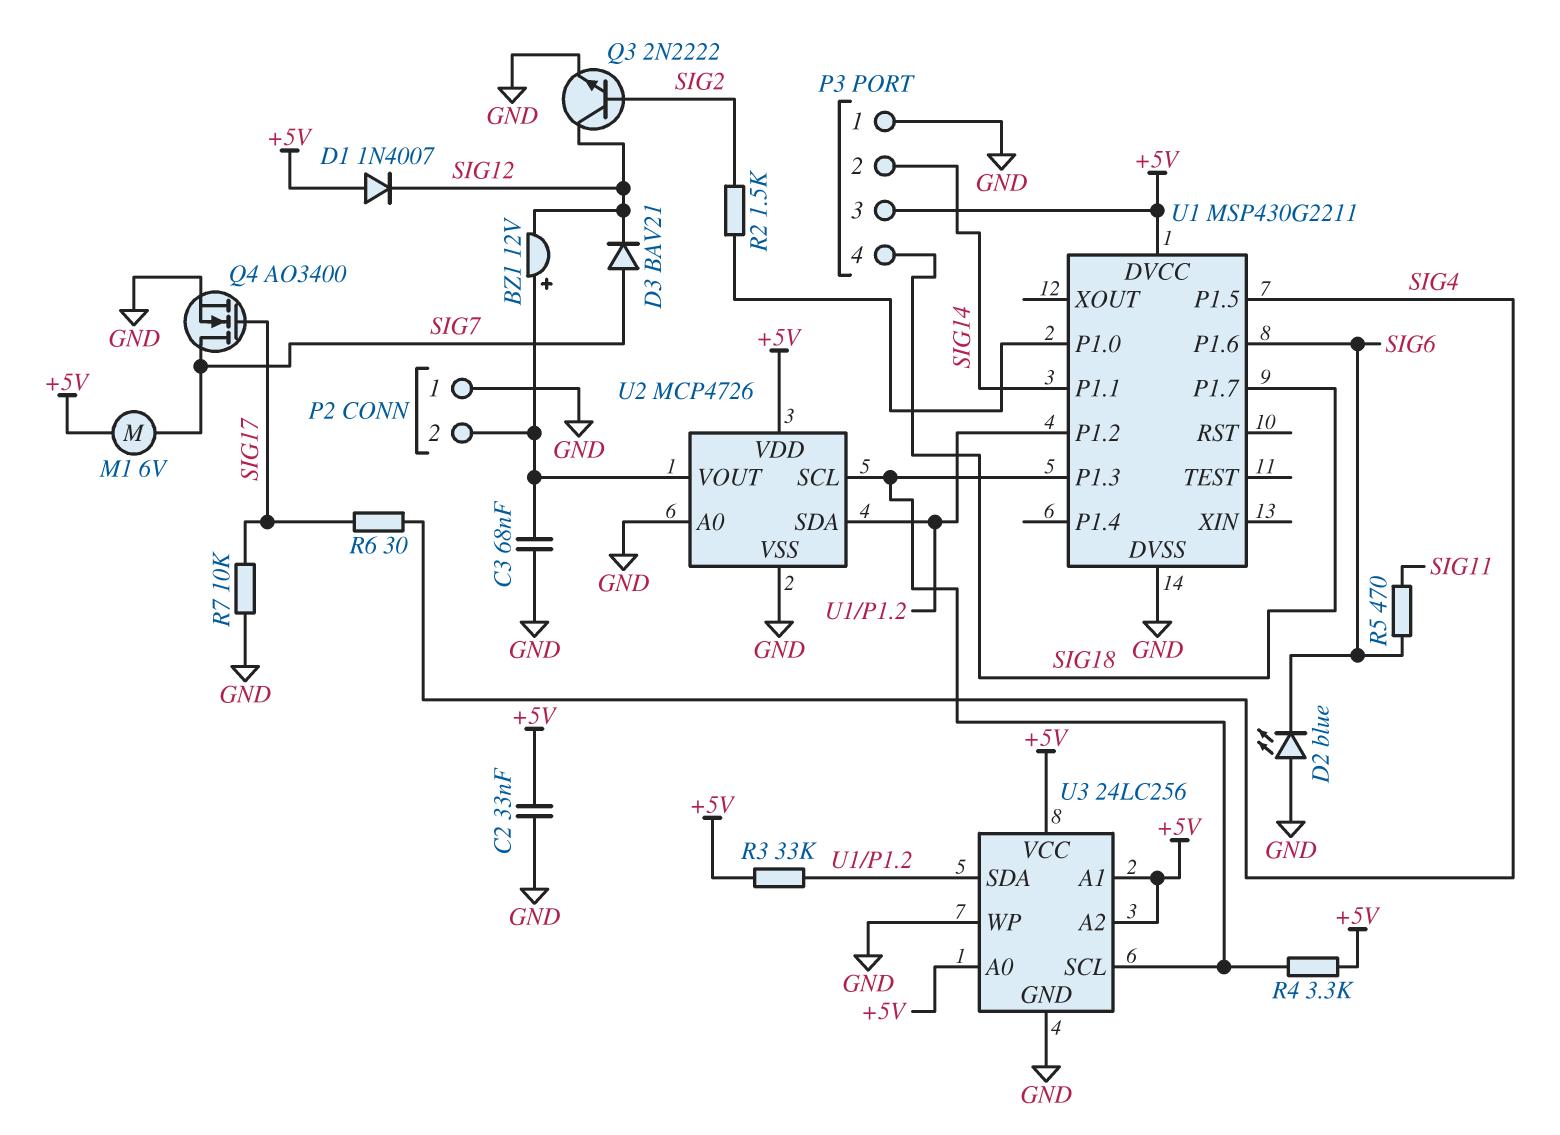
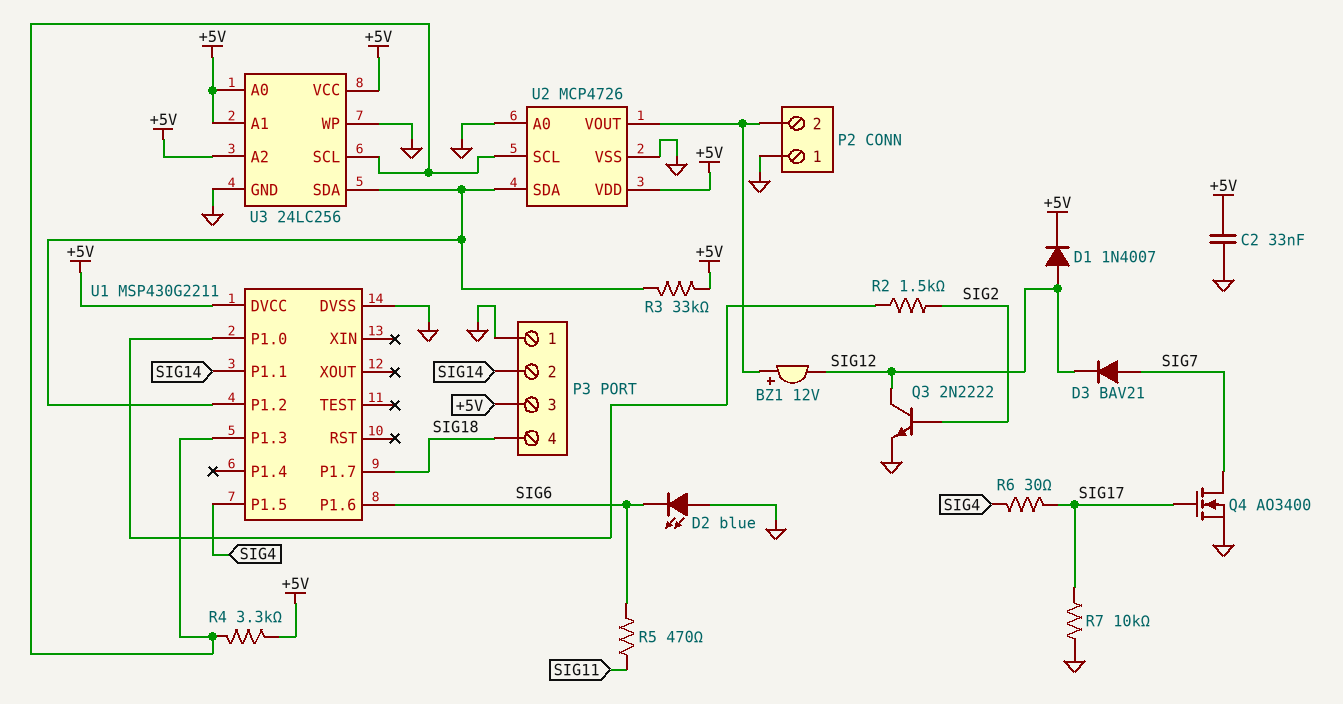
C3: 68nF (GND, P2/2) -> none
D1: diode 1N4007 (A +5V, K SIG12) -> diode 1N4007 (A SIG12, K +5V)
M1: motor 6V (+5V, SIG7) -> none

